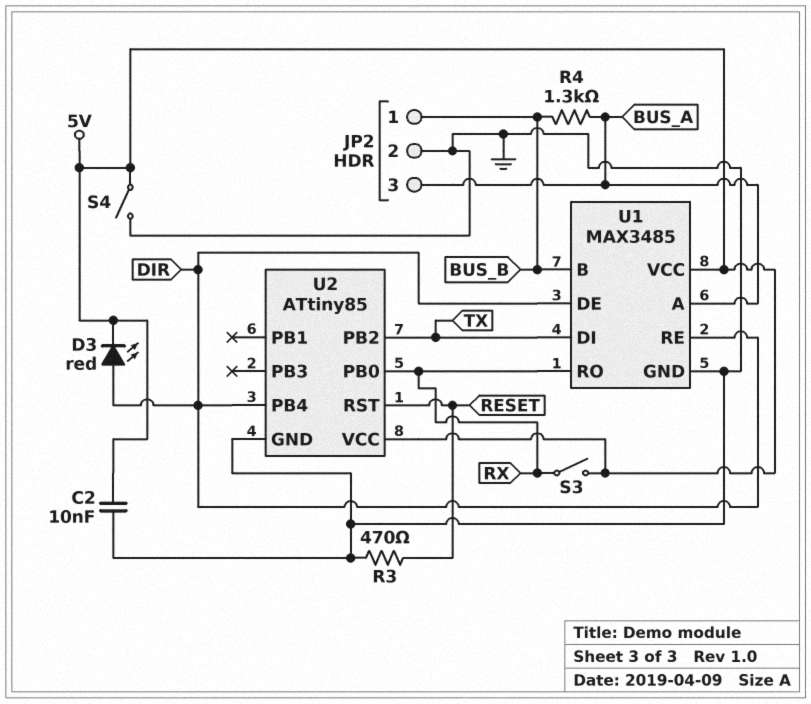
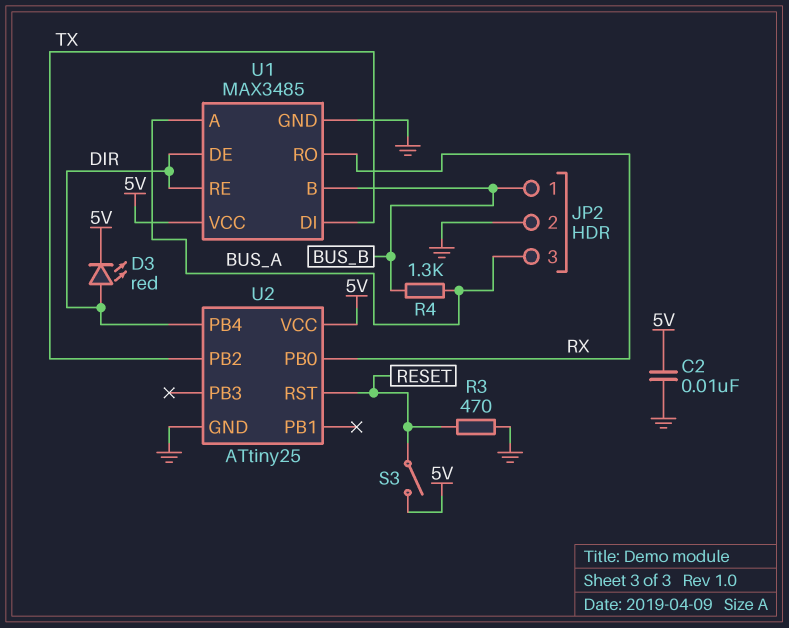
S3: switch (5V, RX) -> switch (5V, RESET)
S4: switch (5V, GND) -> none
U2: ATtiny85 -> ATtiny25

